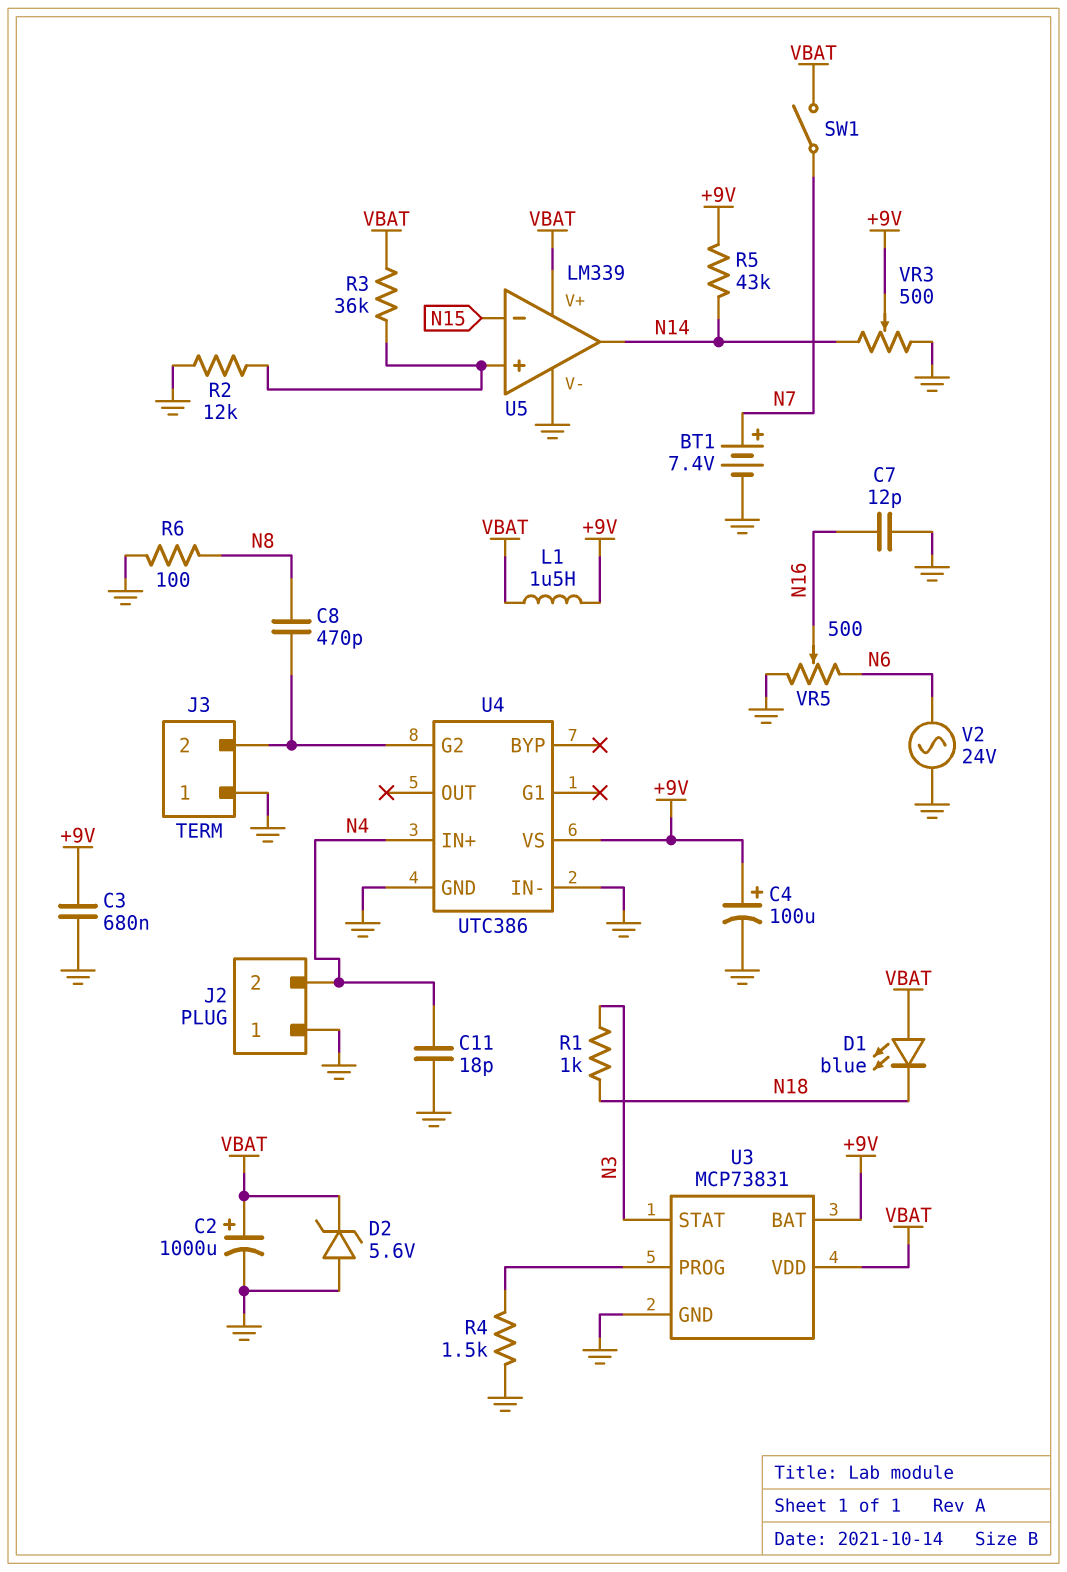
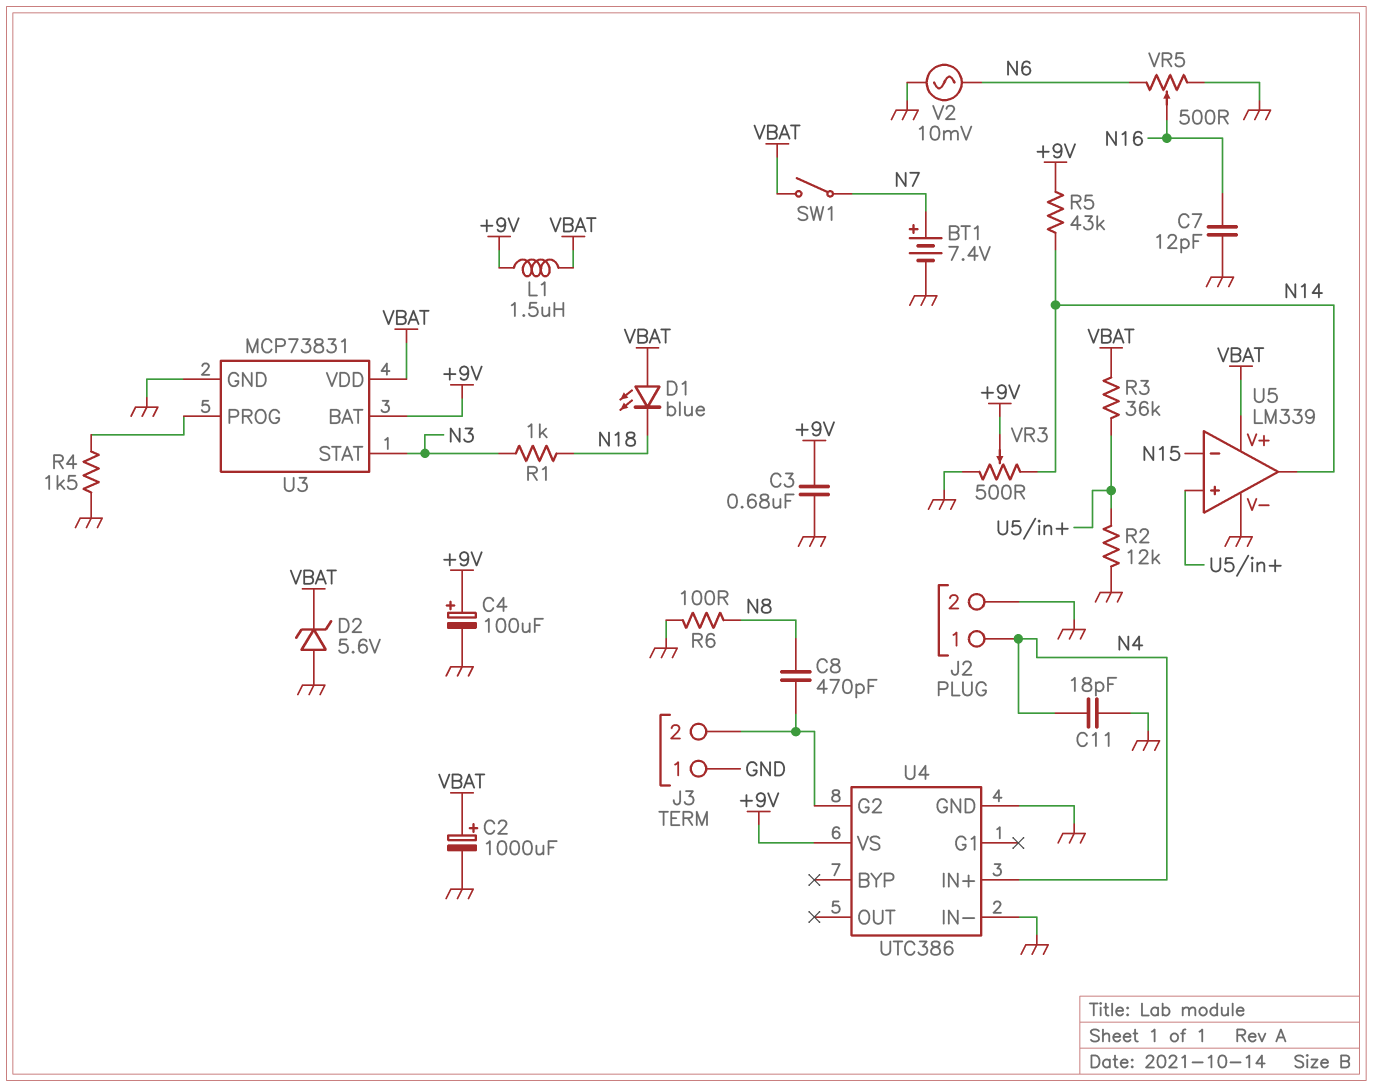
J2 pin 1: GND -> N4
J2 pin 2: N4 -> GND
V2: AC 24V (GND, N6) -> AC 10mV (GND, N6)

